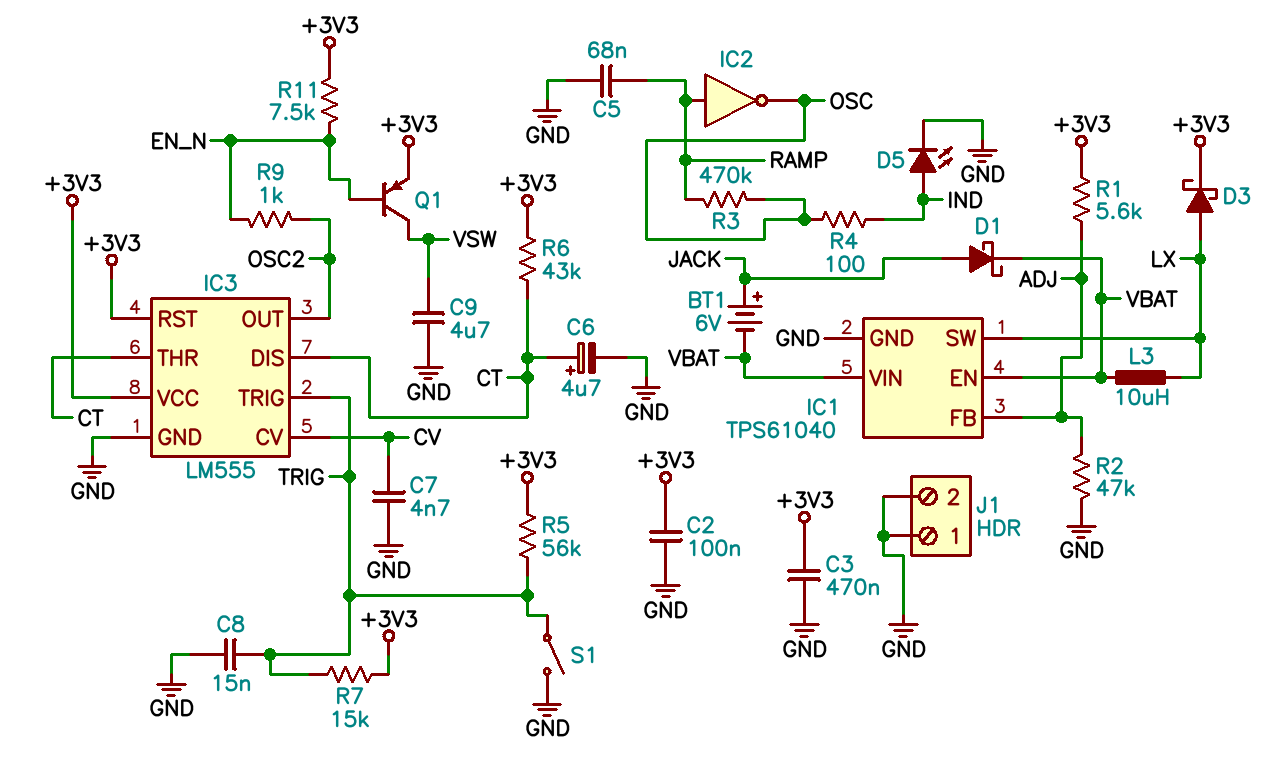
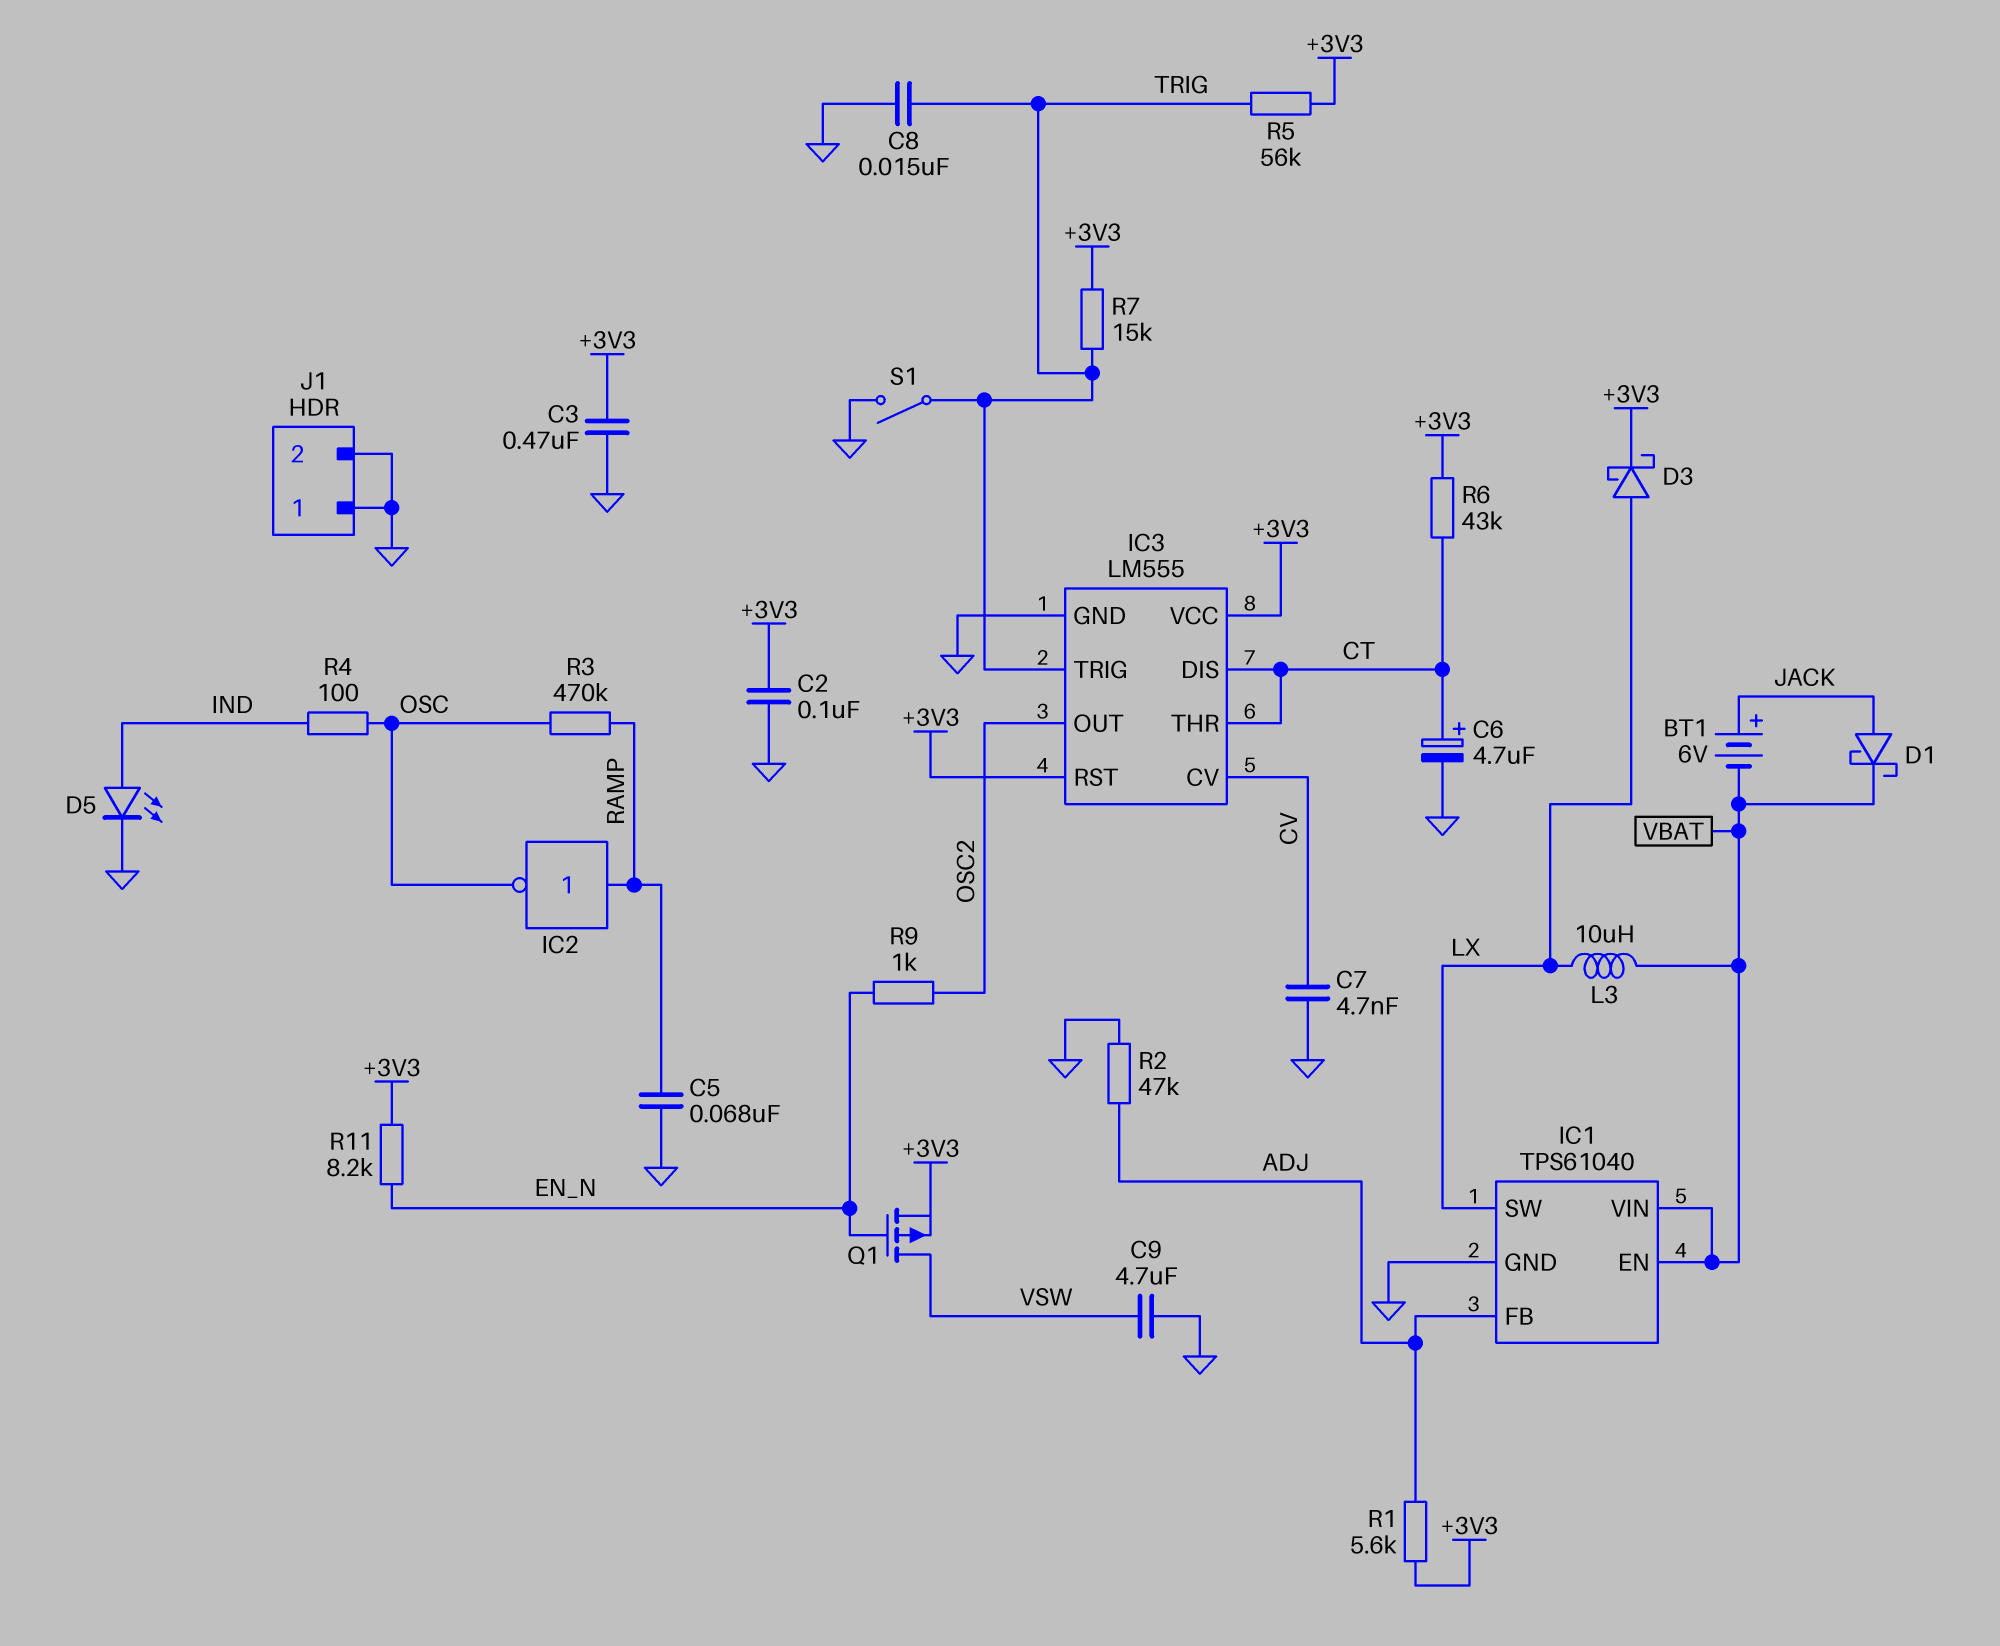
Q1: PNP (B EN_N, C VSW, E +3V3) -> PMOS (G EN_N, D VSW, S +3V3)
R11: 7.5k (+3V3, EN_N) -> 8.2k (+3V3, EN_N)

